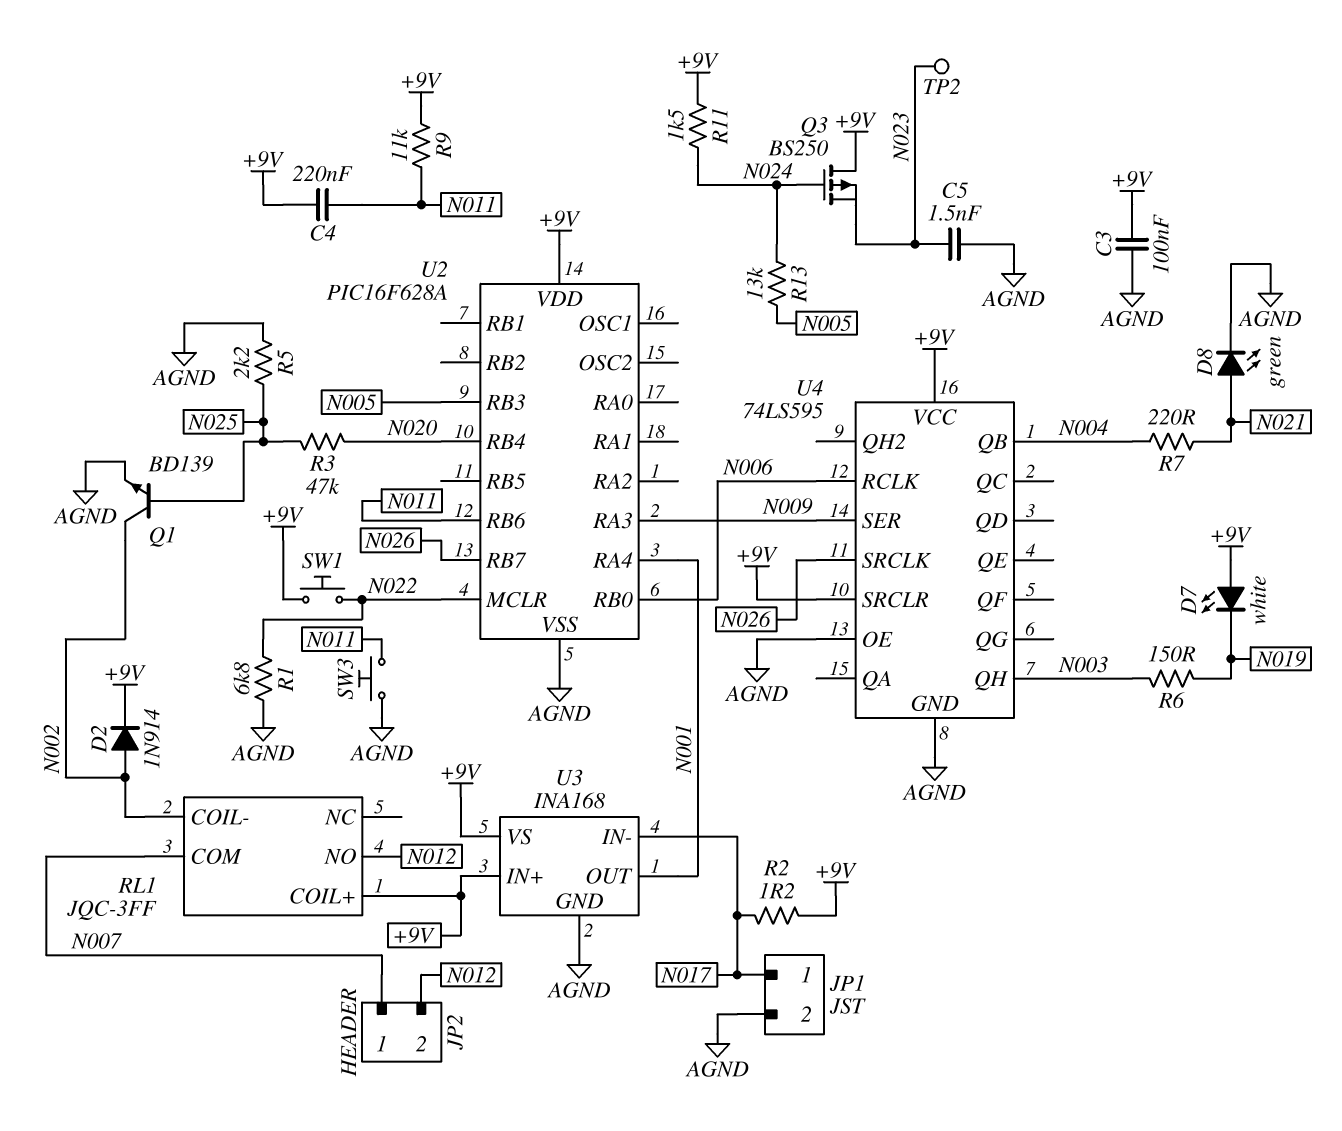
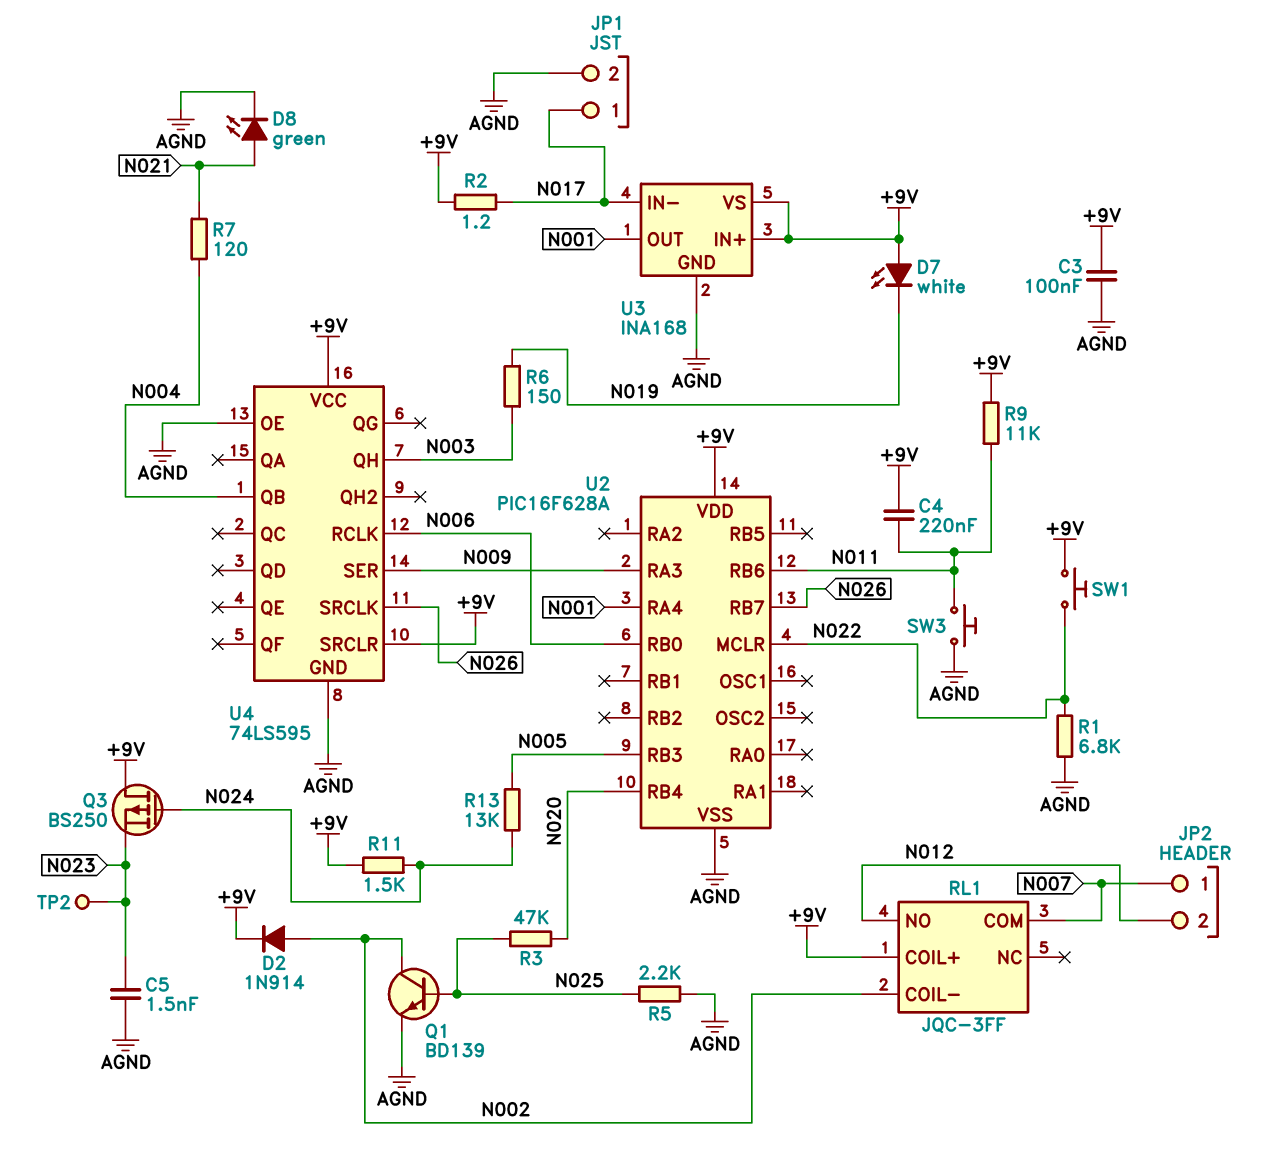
R7: 220 (N004, N021) -> 120 (N004, N021)

